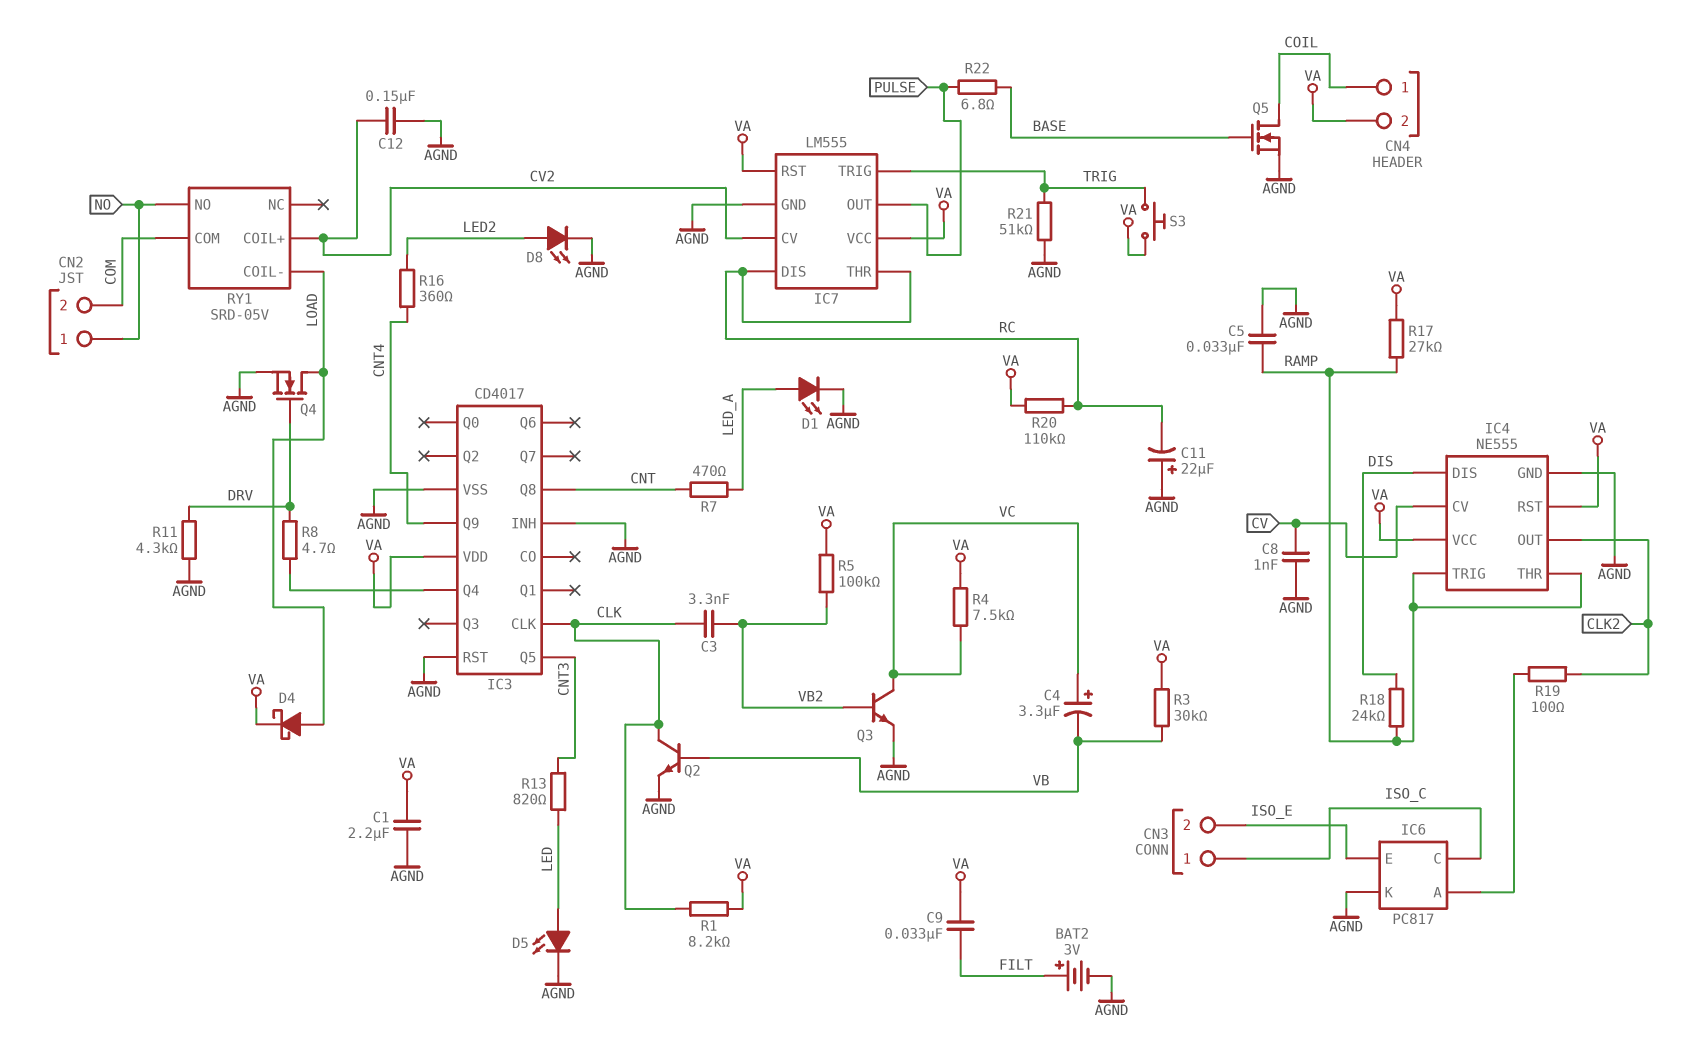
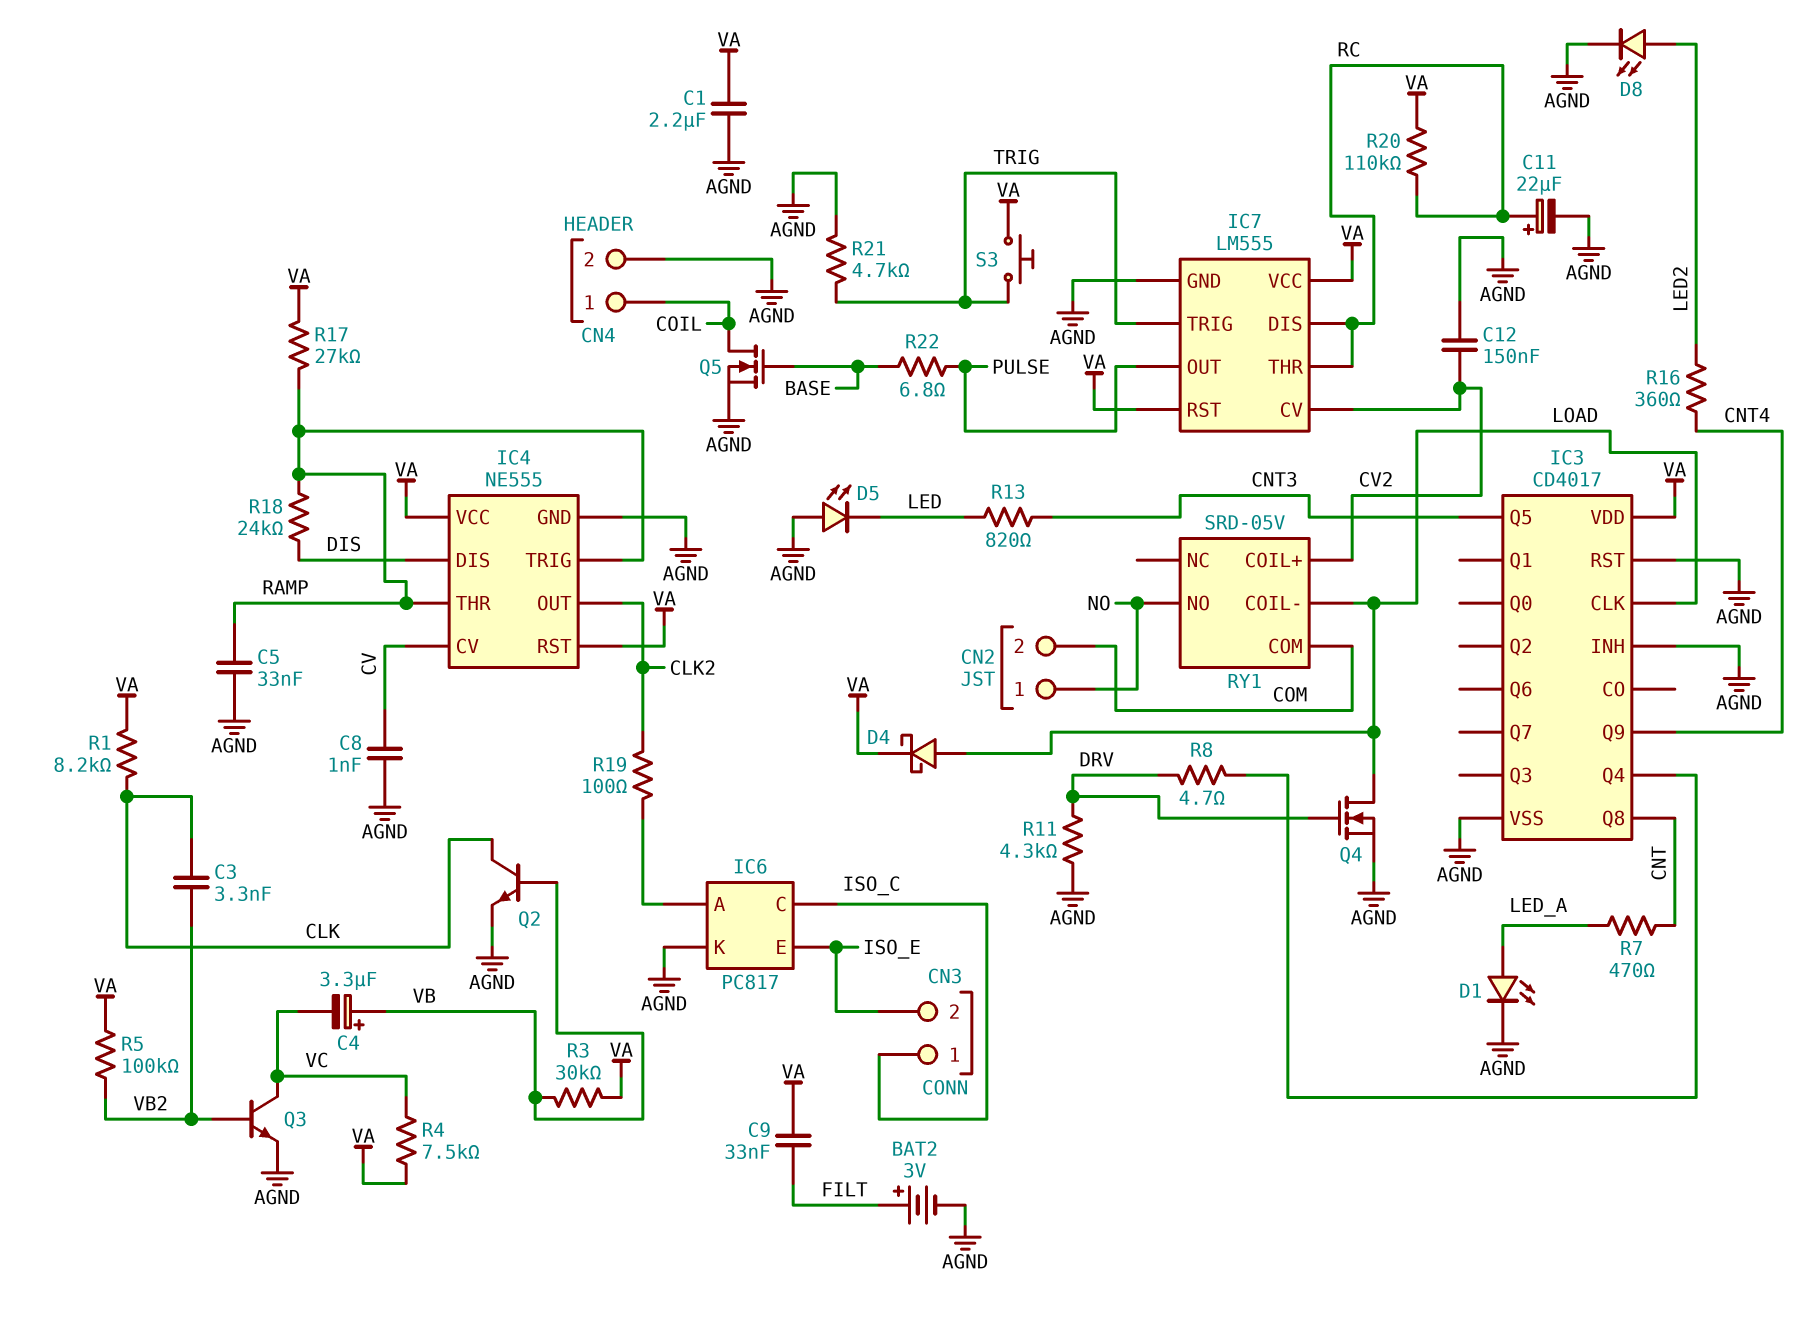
C4: 3.3uF (plus VC, minus VB) -> 3.3uF (plus VB, minus VC)
C11: 22uF (plus AGND, minus RC) -> 22uF (plus RC, minus AGND)
CN4 pin 2: VA -> AGND
D5: LED (A LED, K AGND) -> LED (A AGND, K LED)
IC3 pin CLK: CLK -> LOAD
R21: 51k (AGND, TRIG) -> 4.7k (AGND, TRIG)

